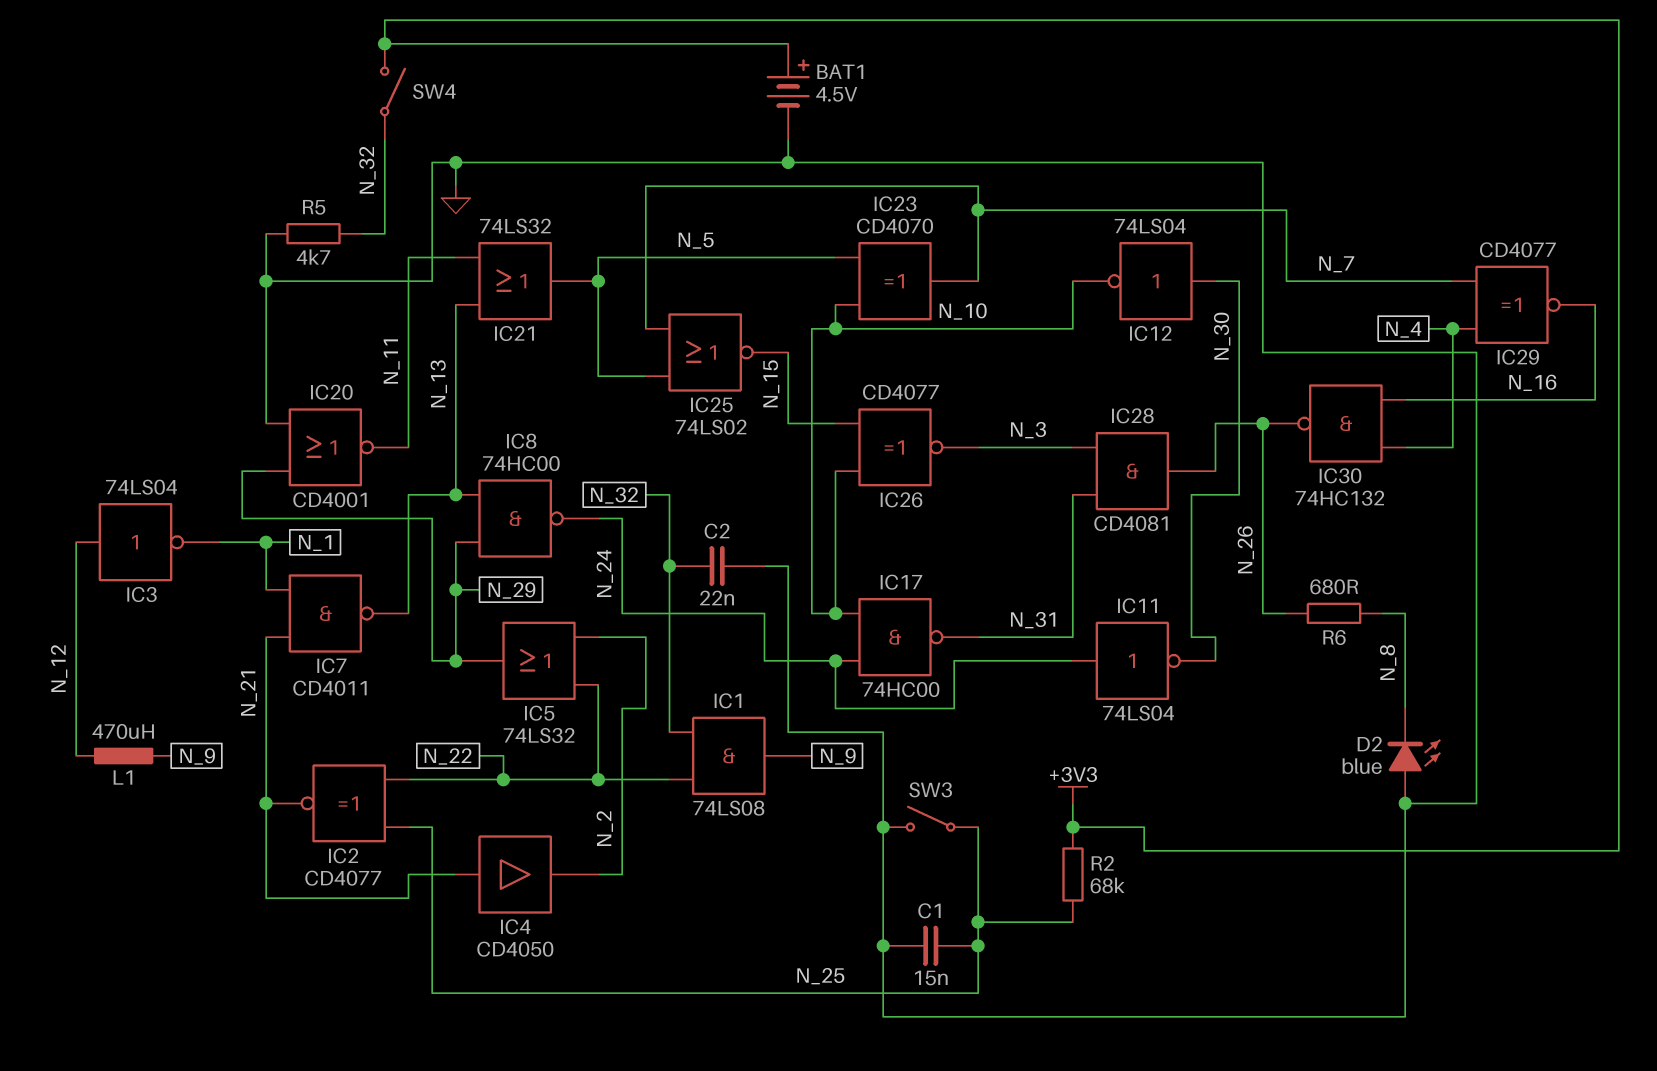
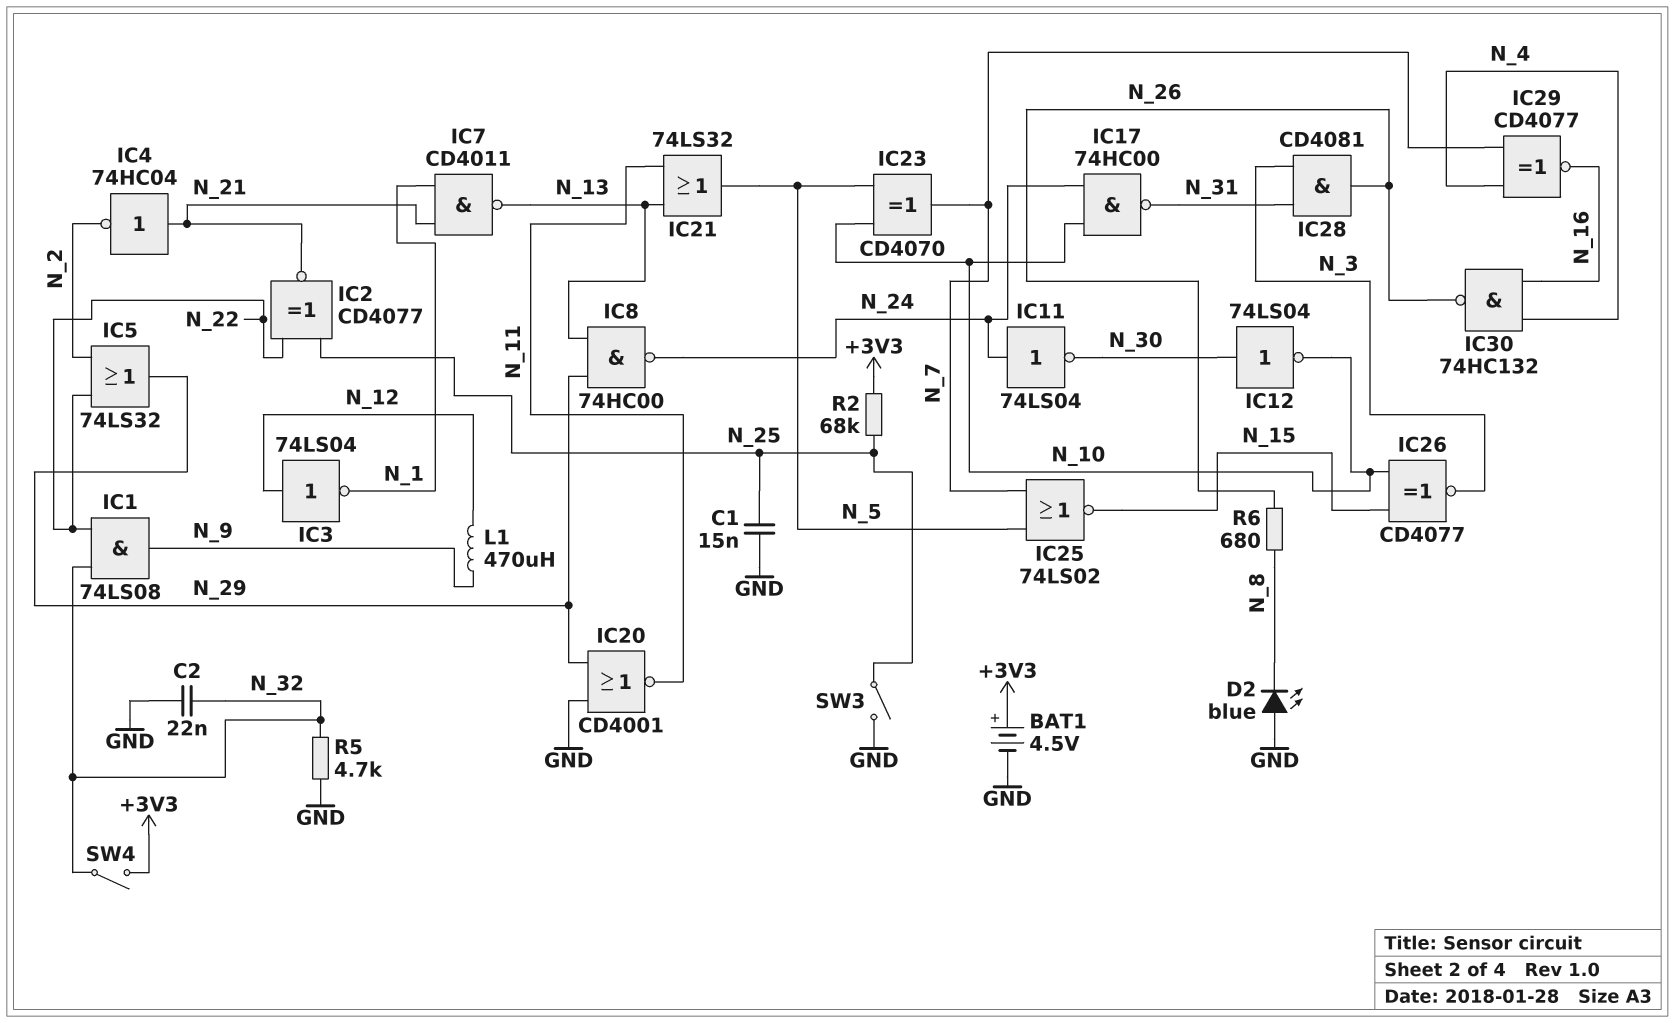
IC4: buffer CD4050 (in N_21, out N_2) -> NOT 74HC04 (in N_21, out N_2)

